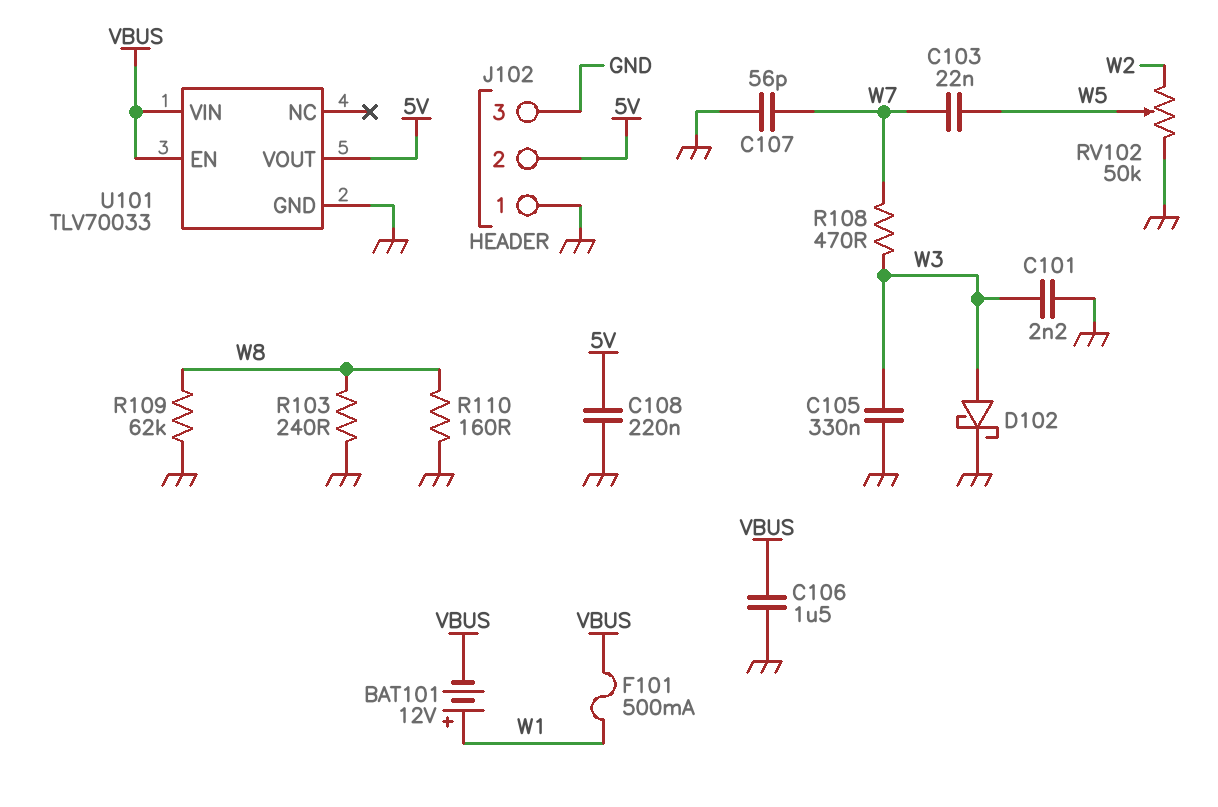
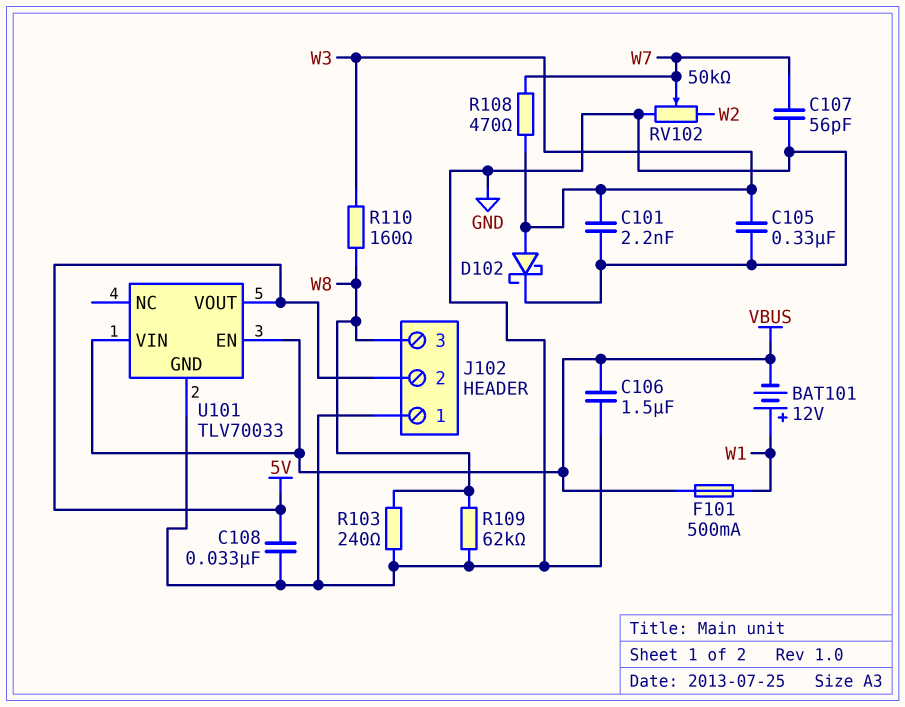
C103: 22nF (W5, W7) -> none
C108: 220nF (5V, GND) -> 33nF (5V, GND)
J102 pin 3: GND -> W8
R110: 160 (GND, W8) -> 160 (W3, W8)
RV102: 50k (GND, W2, wiper W5) -> 50k (GND, W2, wiper W7)

